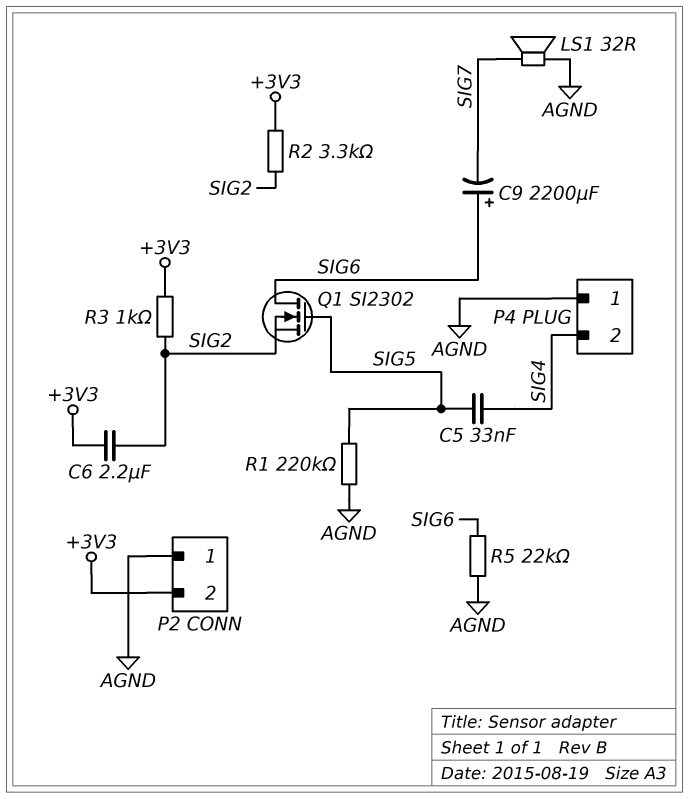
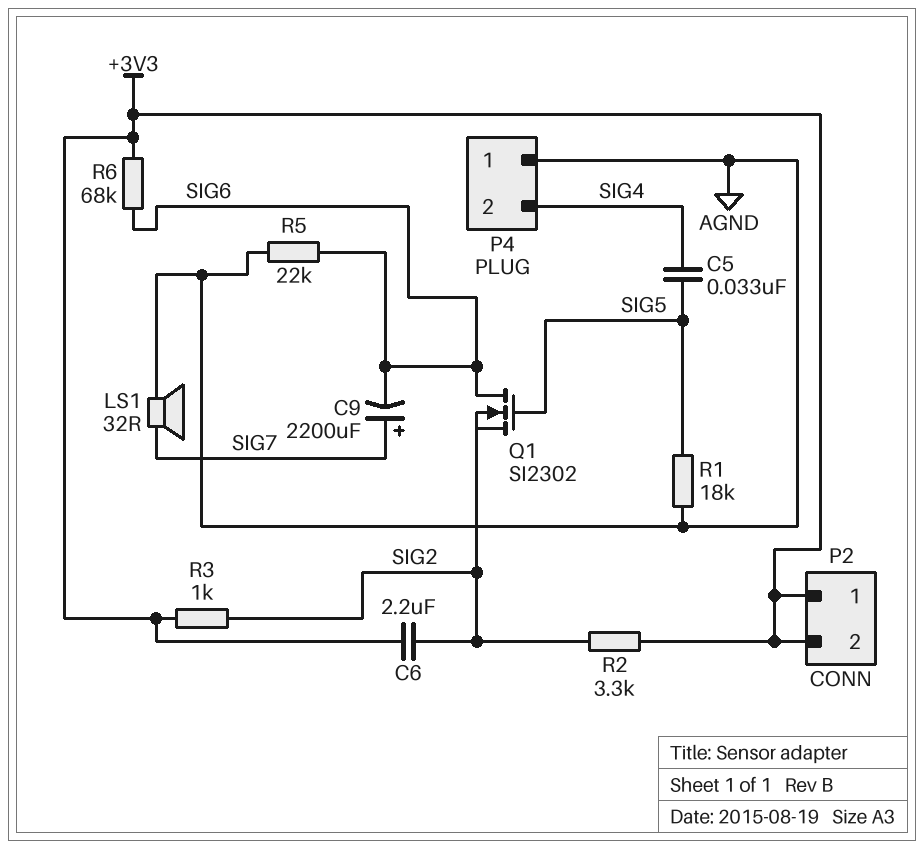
C9: 2200uF (plus SIG6, minus SIG7) -> 2200uF (plus SIG7, minus SIG6)
P2 pin 1: AGND -> +3V3
R1: 220k (AGND, SIG5) -> 18k (AGND, SIG5)
R6: none -> 68k (+3V3, SIG6)

